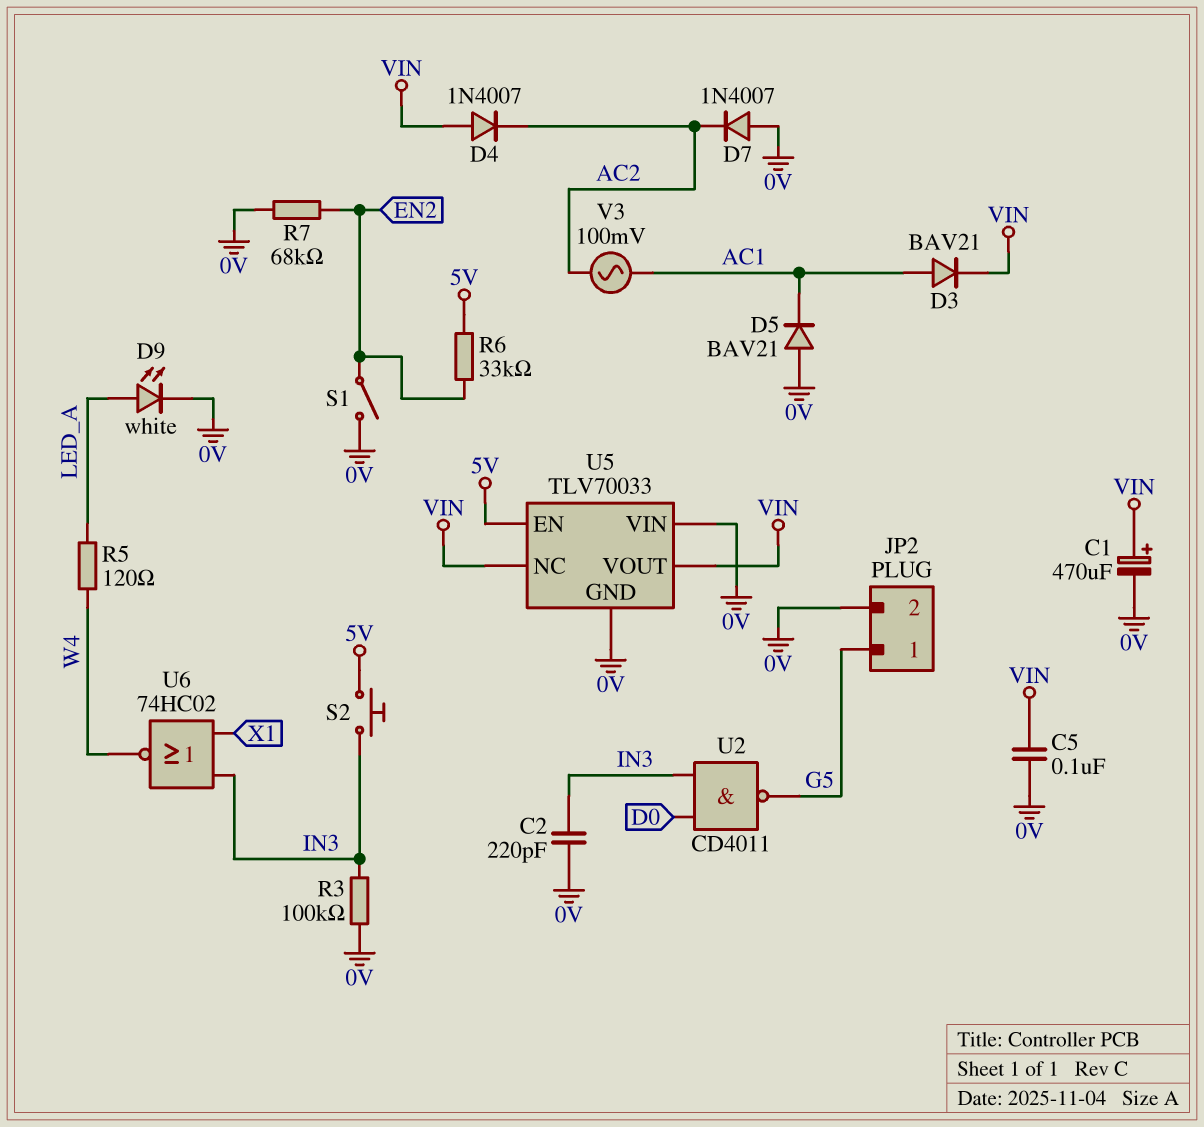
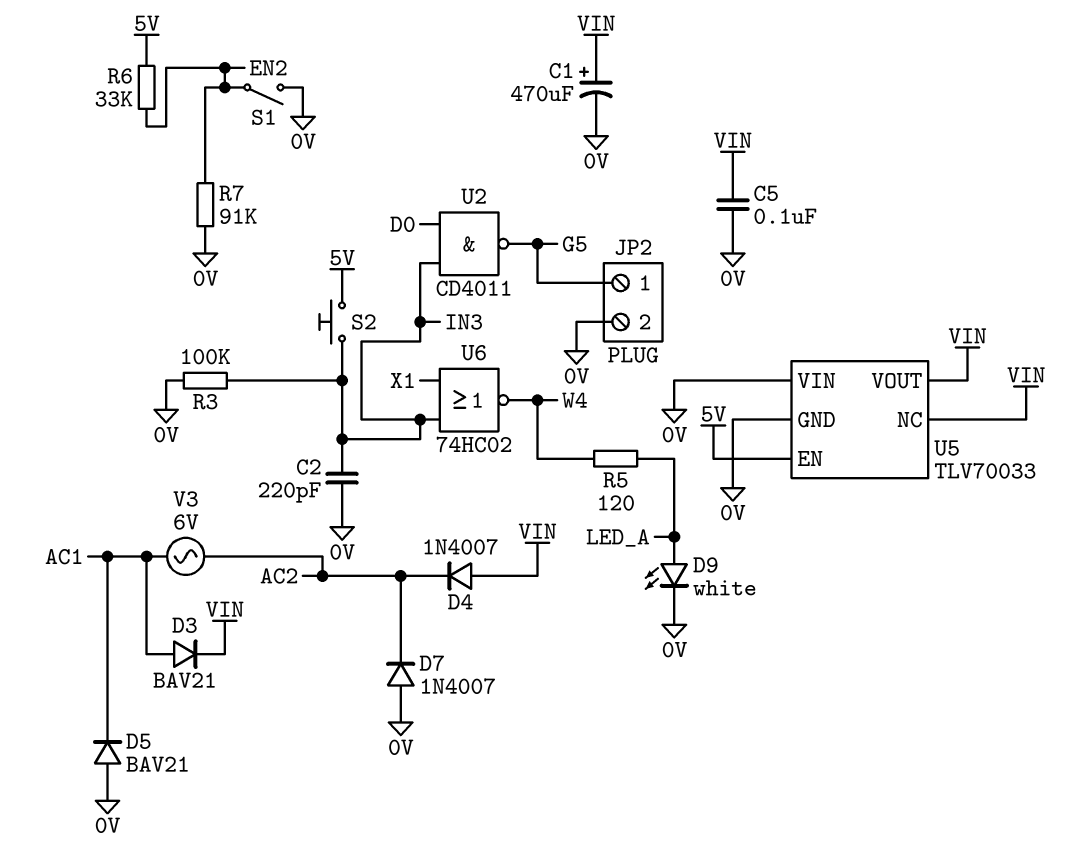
R7: 68k (0V, EN2) -> 91k (0V, EN2)
V3: AC 100mV (AC1, AC2) -> AC 6V (AC1, AC2)

